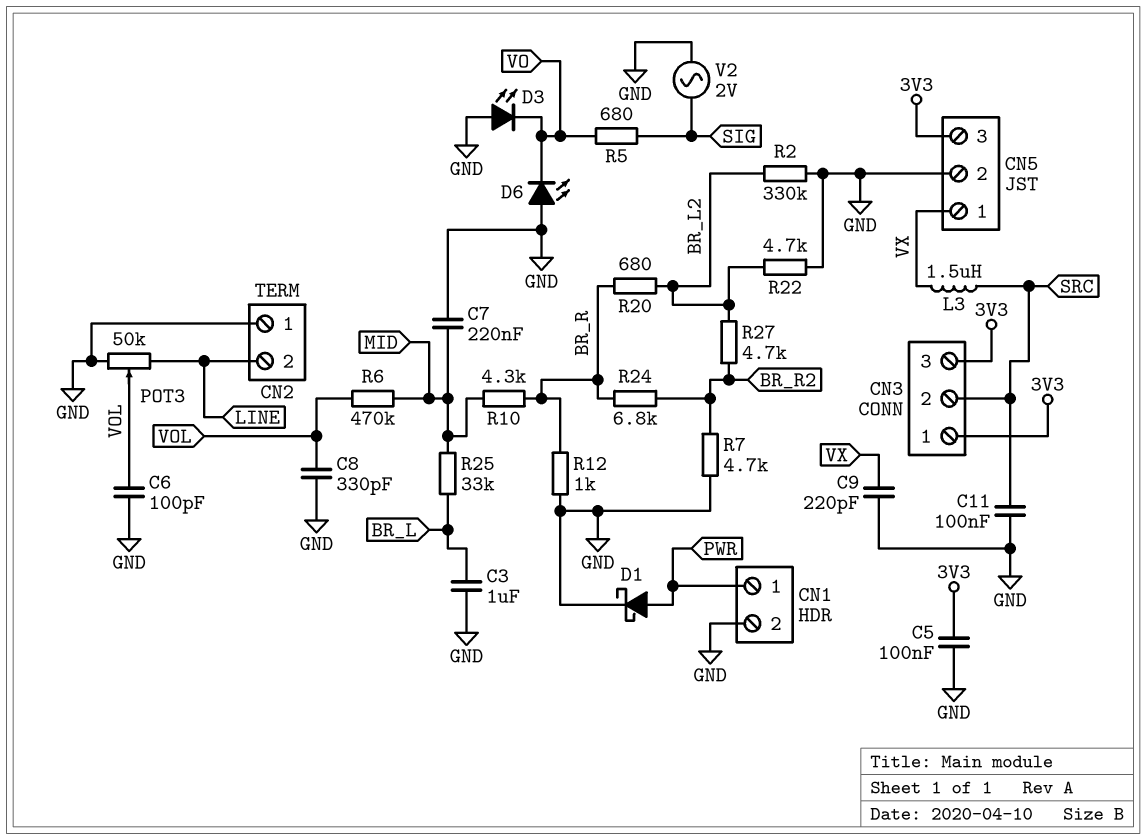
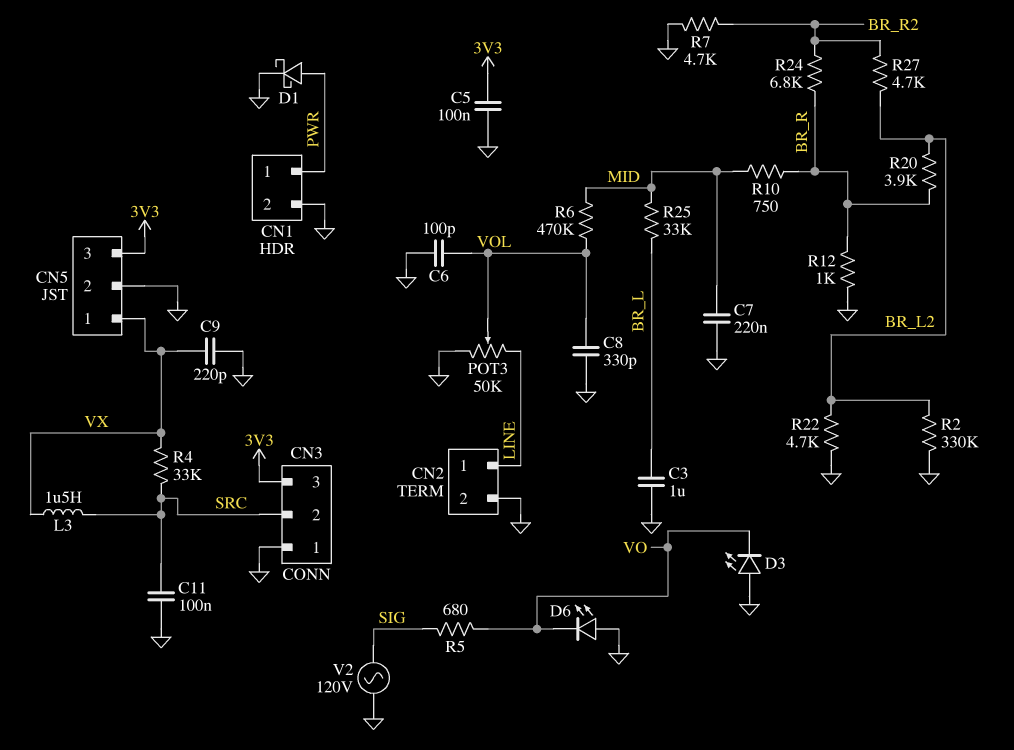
CN2 pin 1: GND -> LINE
CN2 pin 2: LINE -> GND
CN3 pin 1: 3V3 -> GND
R4: none -> 33k (SRC, VX)
R10: 4.3k (BR_R, MID) -> 750 (BR_R, MID)
R20: 680 (BR_L2, BR_R) -> 3.9k (BR_L2, BR_R)
V2: AC 2V (GND, SIG) -> AC 120V (GND, SIG)

